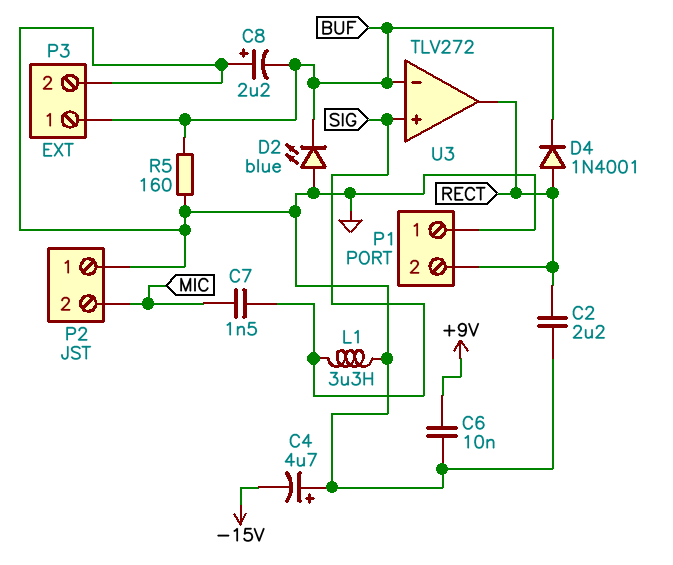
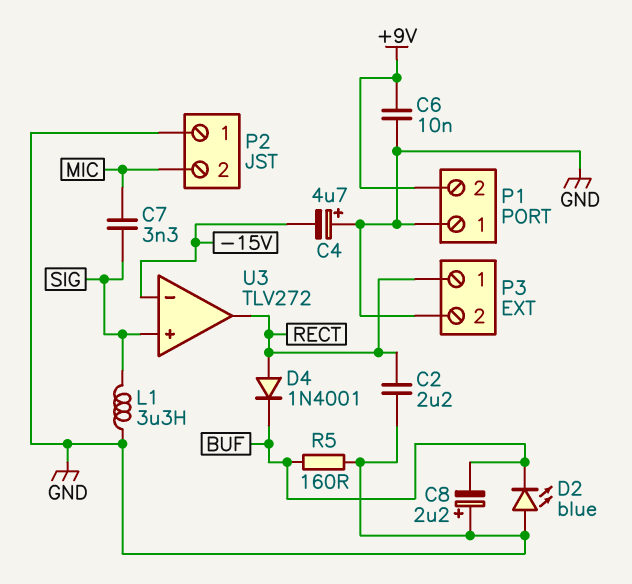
C7: 1.5nF (MIC, SIG) -> 3.3nF (MIC, SIG)
P1 pin 2: RECT -> +9V
P3 pin 1: BUF -> RECT
U3 pin in-: BUF -> -15V

